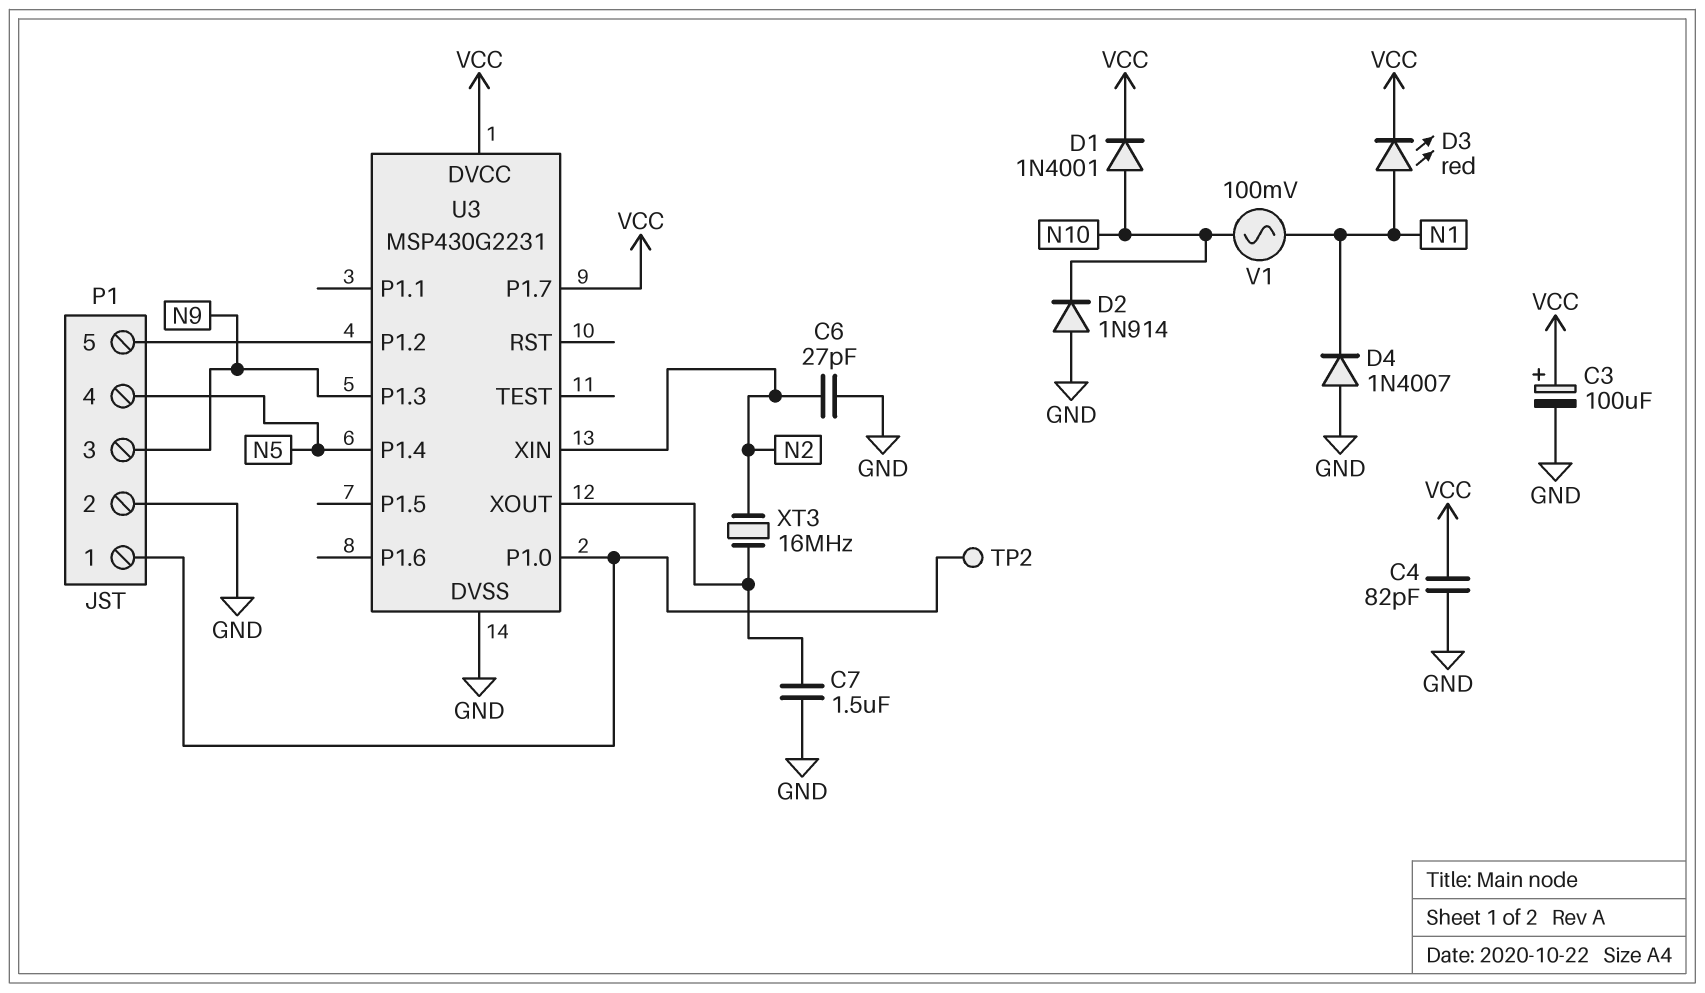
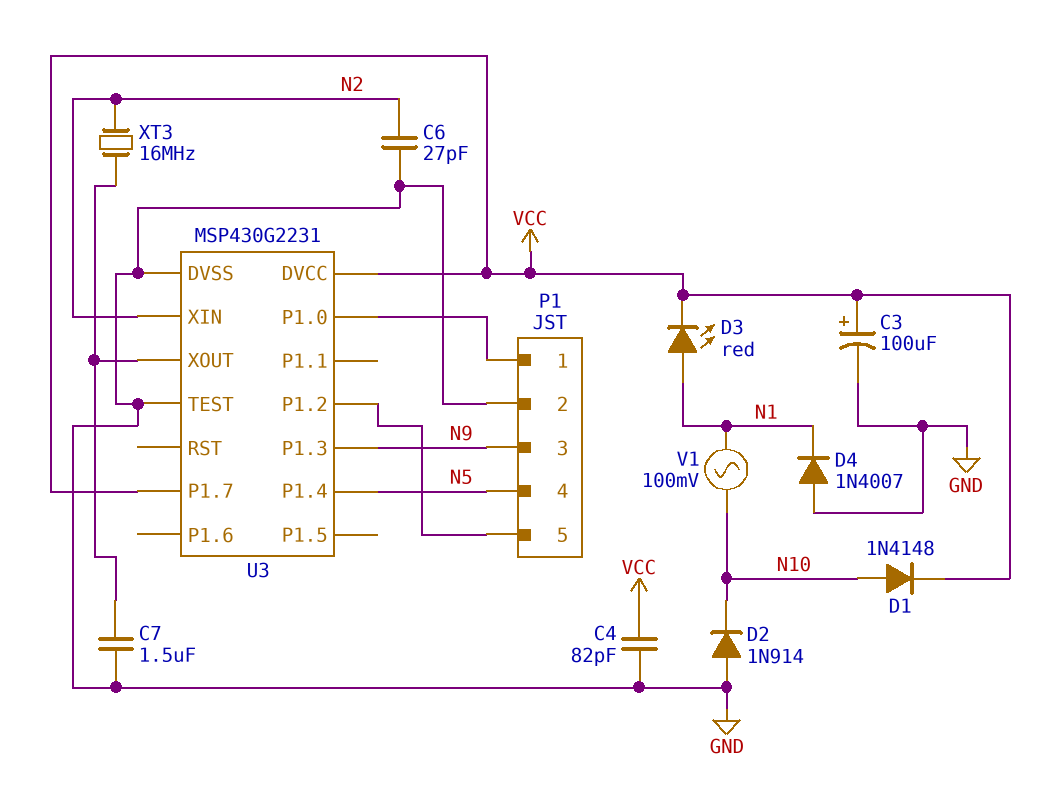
D1: diode 1N4001 (A N10, K VCC) -> diode 1N4148 (A N10, K VCC)
TP2: test point (P1/1) -> none
U3 pin TEST: none -> GND

